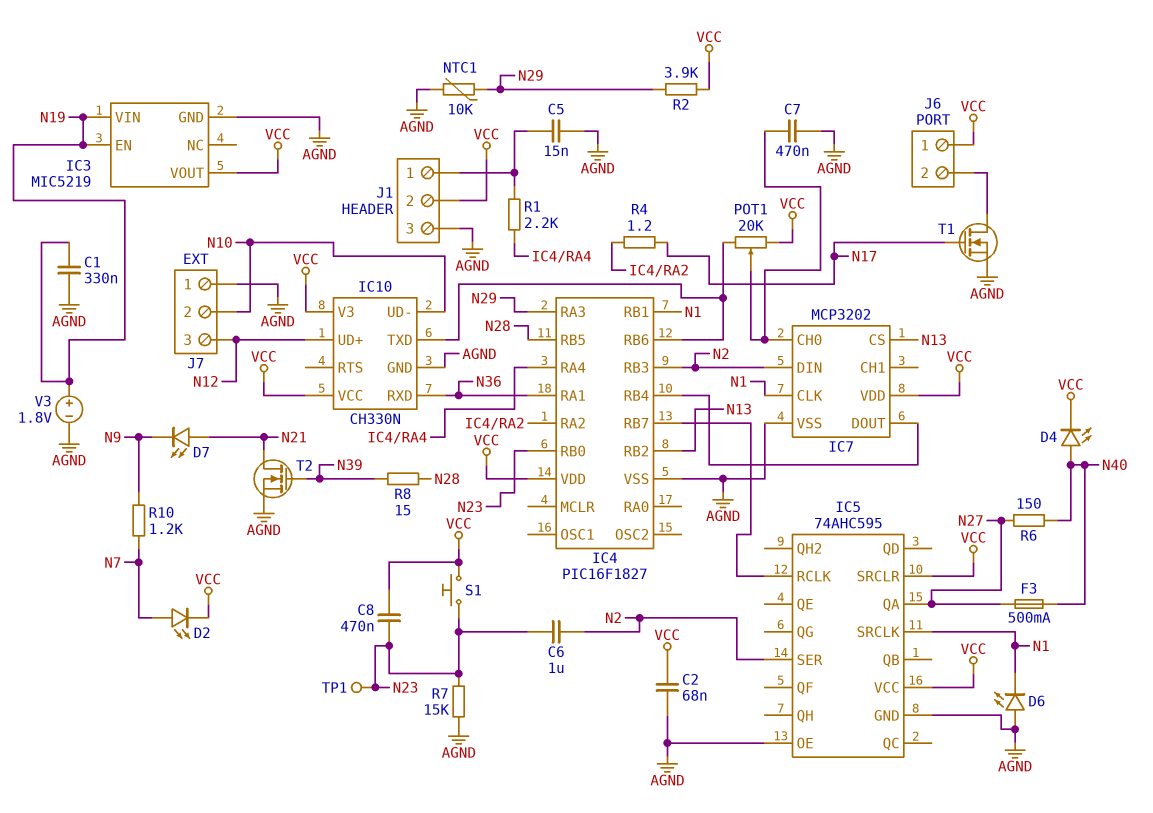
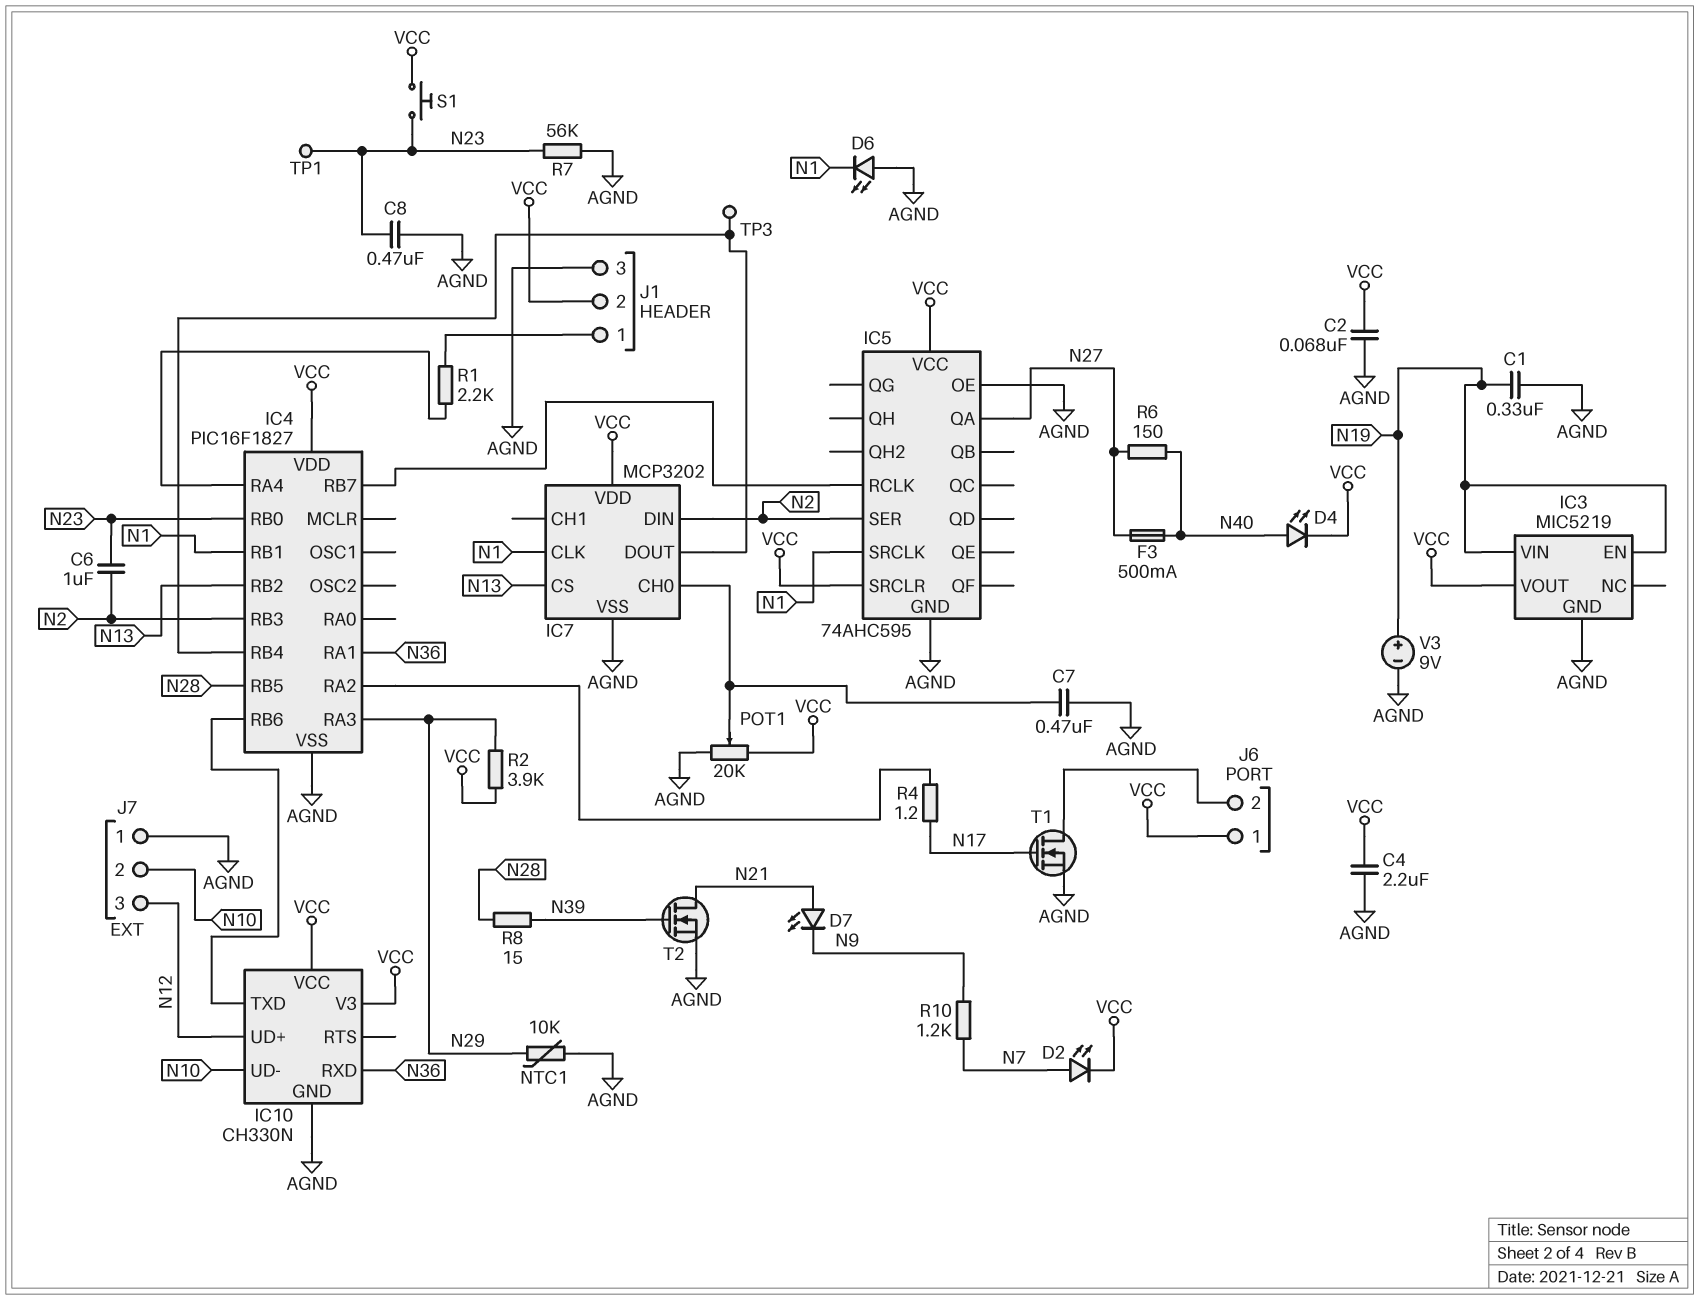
C4: none -> 2.2uF (AGND, VCC)
C5: 15nF (AGND, J1/1) -> none
C8: 470nF (N23, VCC) -> 470nF (AGND, N23)
POT1: 20k (IC4/RB6, VCC, wiper IC7/CH0) -> 20k (AGND, VCC, wiper IC7/CH0)
R7: 15k (AGND, N23) -> 56k (AGND, N23)
TP3: none -> test point (IC4/RB4)
V3: 1.8V (plus N19, minus AGND) -> 9V (plus N19, minus AGND)

